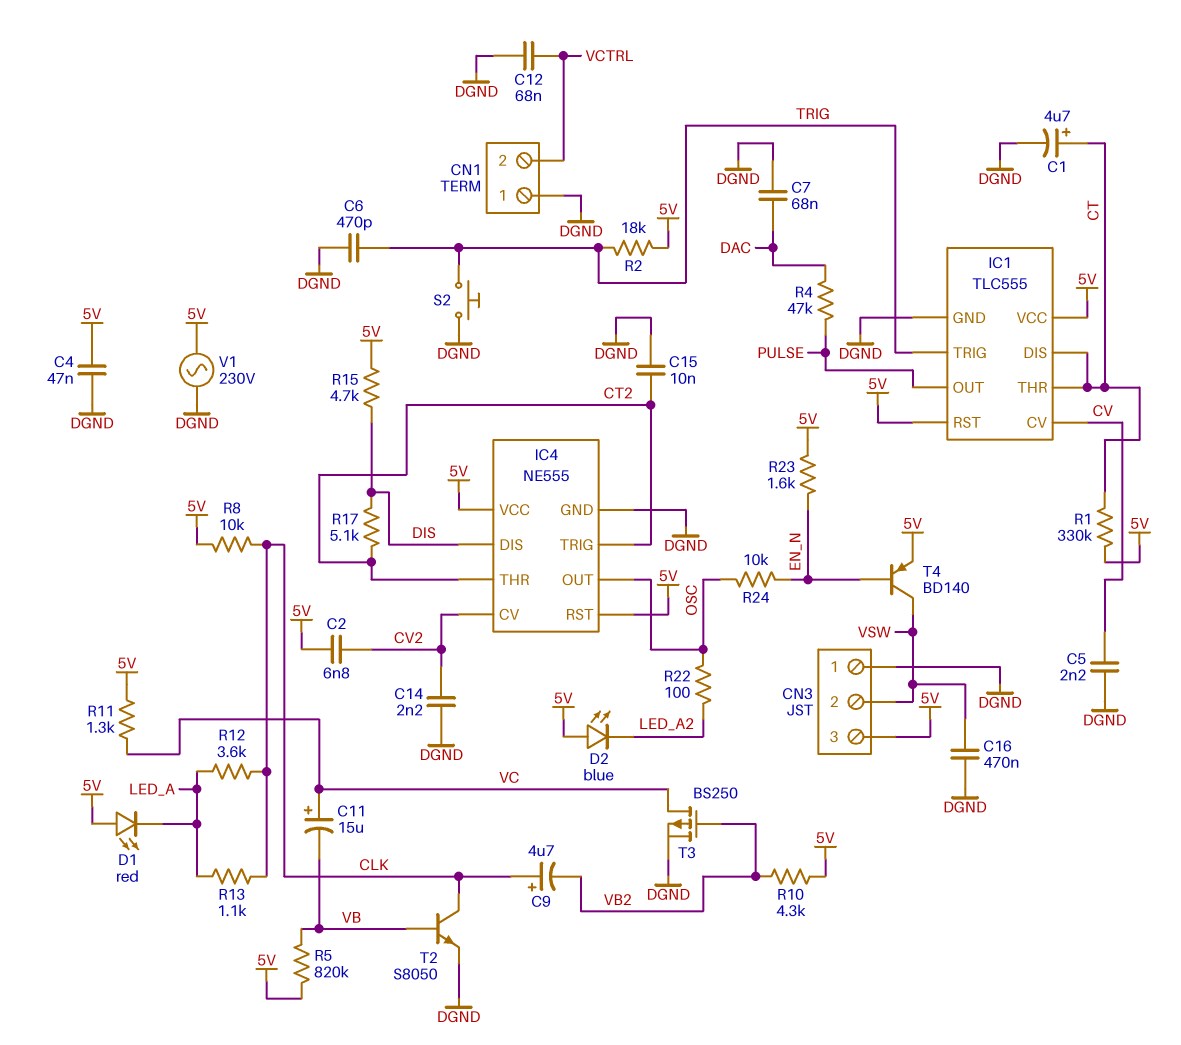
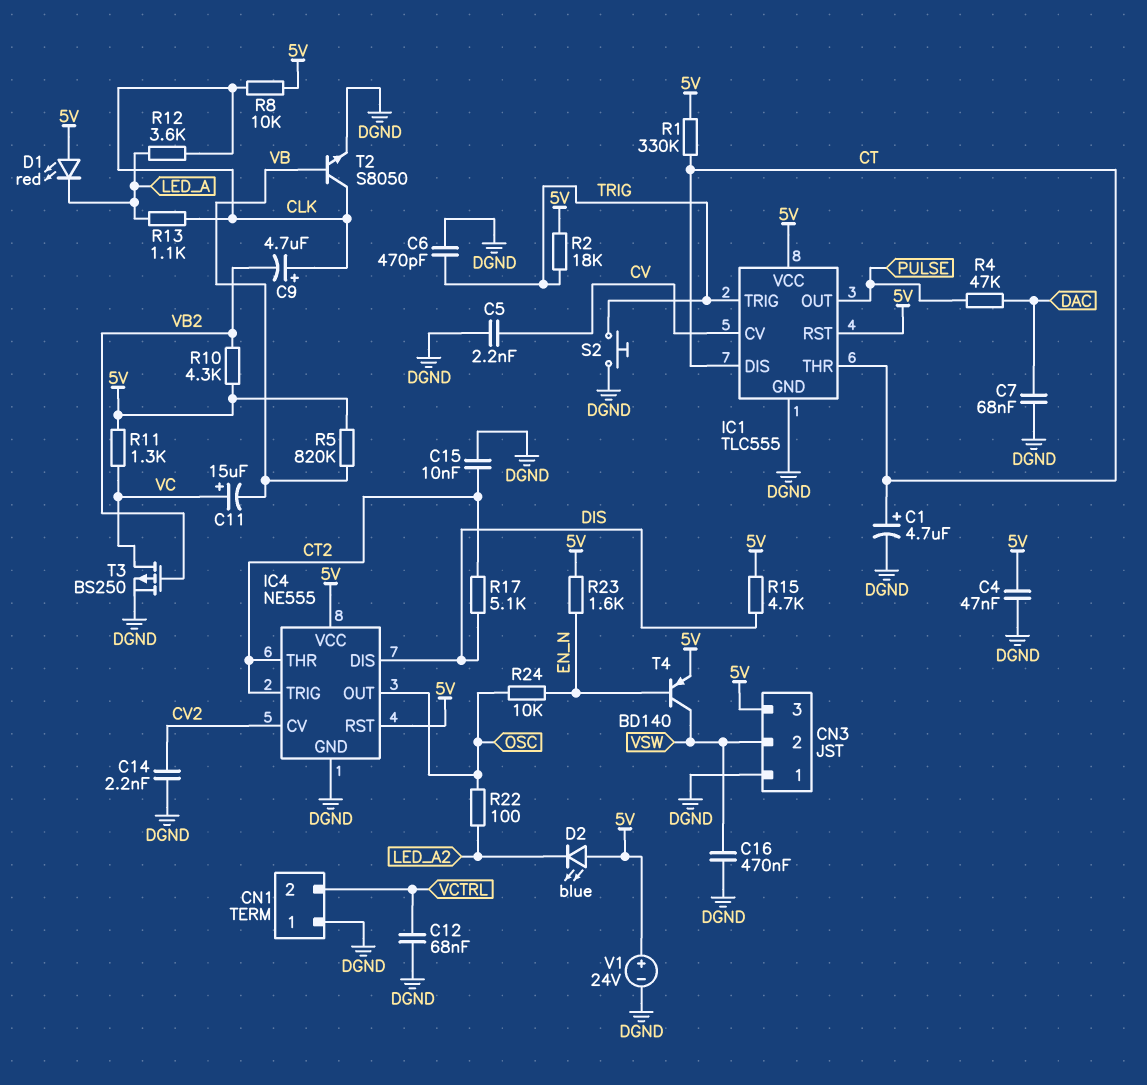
C2: 6.8nF (5V, CV2) -> none
V1: AC 230V (5V, DGND) -> 24V (plus 5V, minus DGND)

